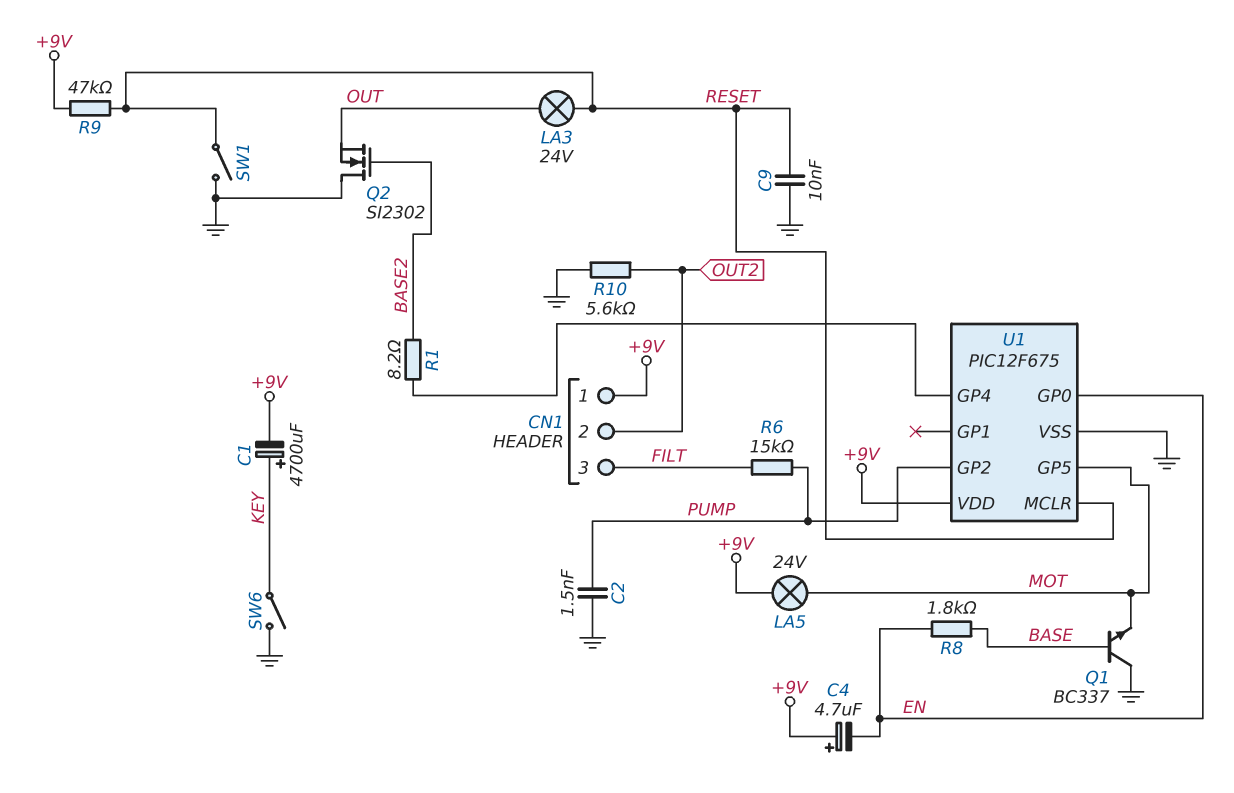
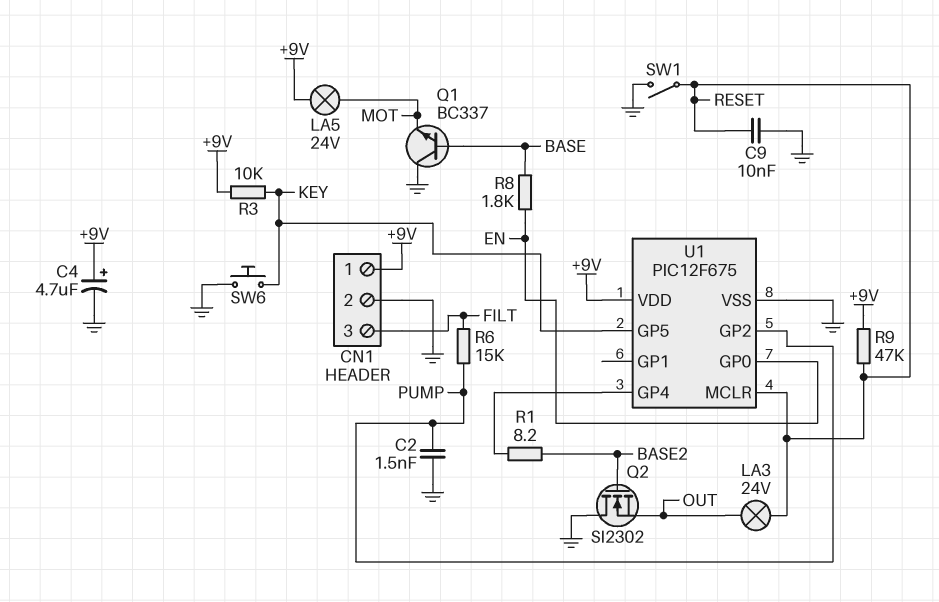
C1: 4700uF (plus KEY, minus +9V) -> none
C4: 4.7uF (plus +9V, minus EN) -> 4.7uF (plus +9V, minus GND)
CN1 pin 2: OUT2 -> GND
R3: none -> 10k (+9V, KEY)
R10: 5.6k (GND, OUT2) -> none
SW6: switch (GND, KEY) -> button (GND, KEY)
U1 pin GP5: MOT -> KEY

